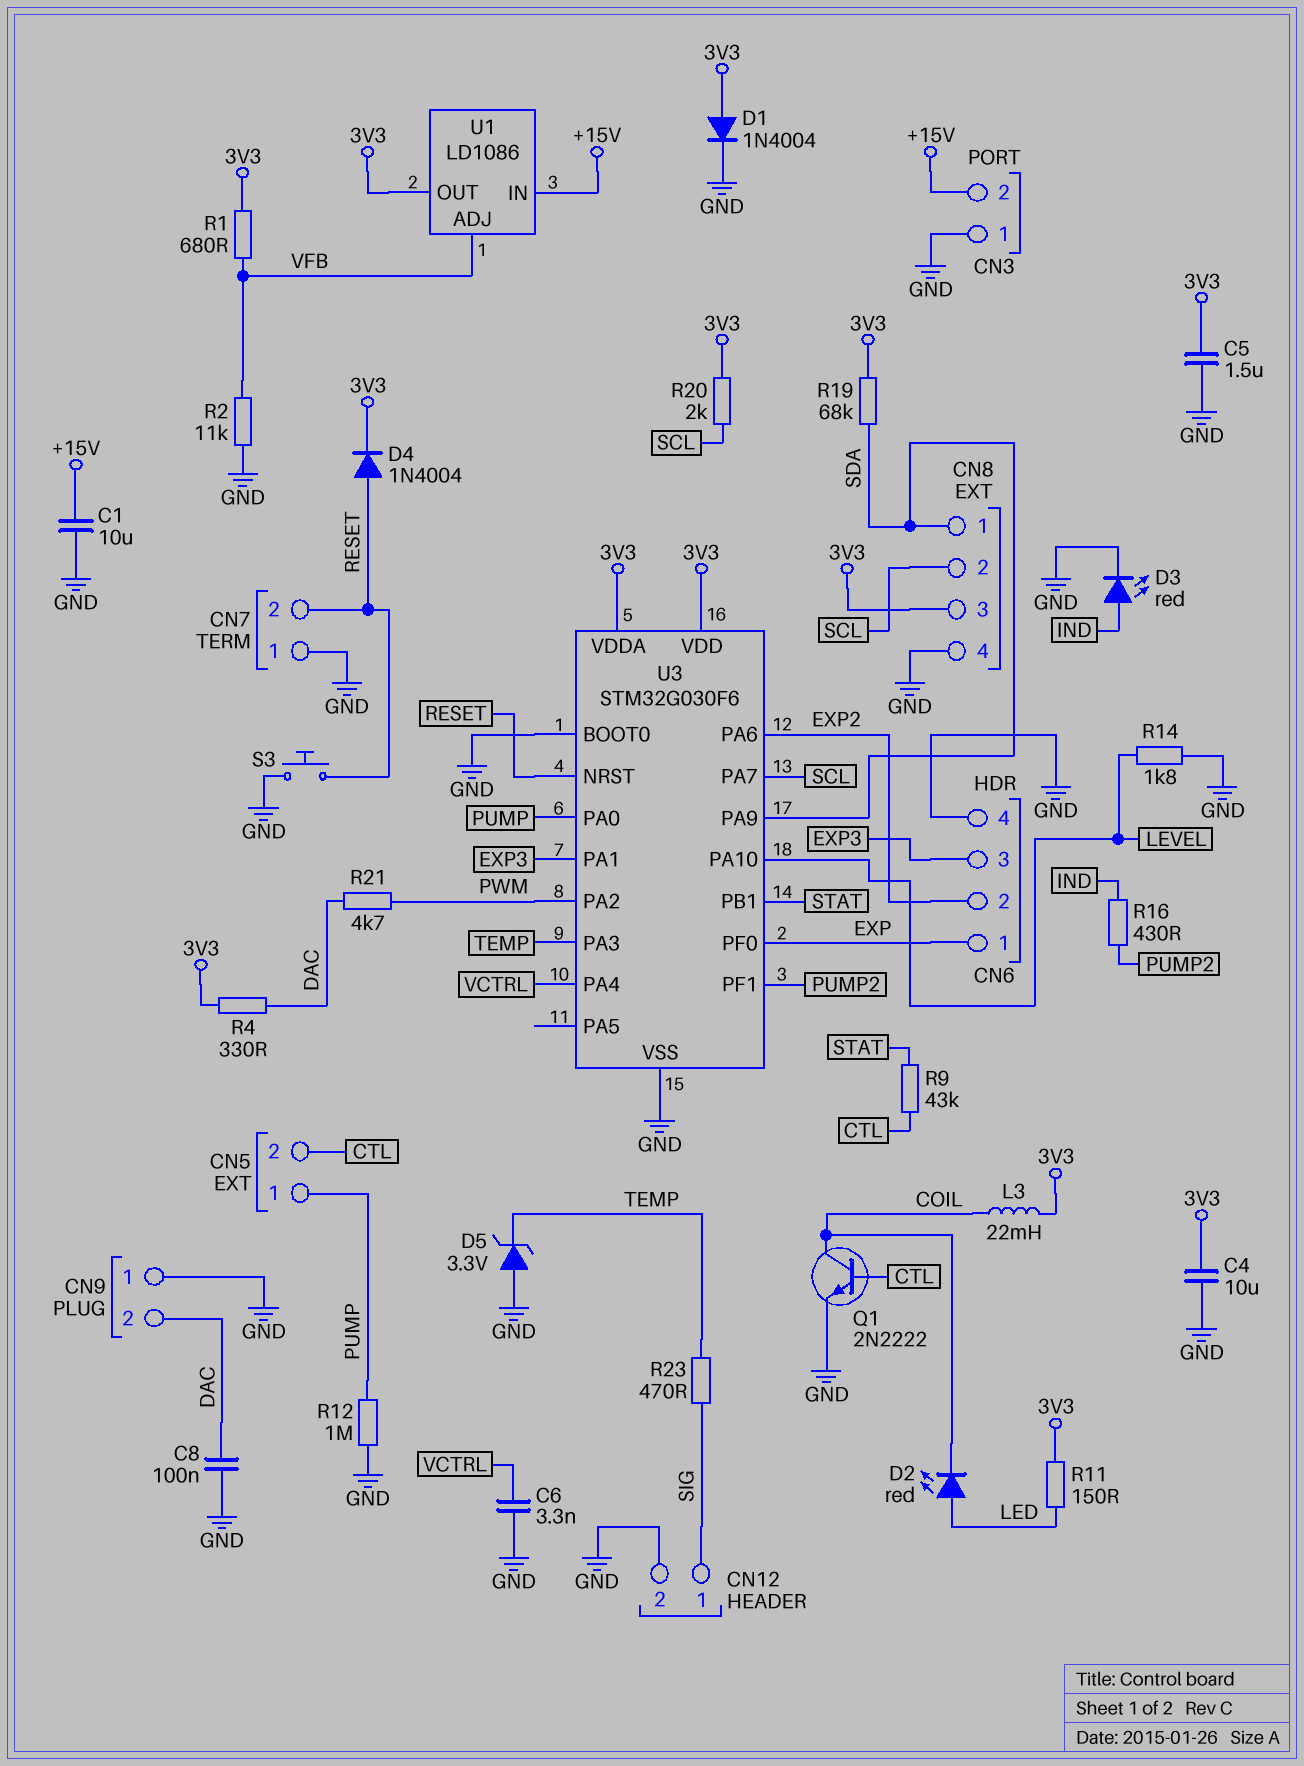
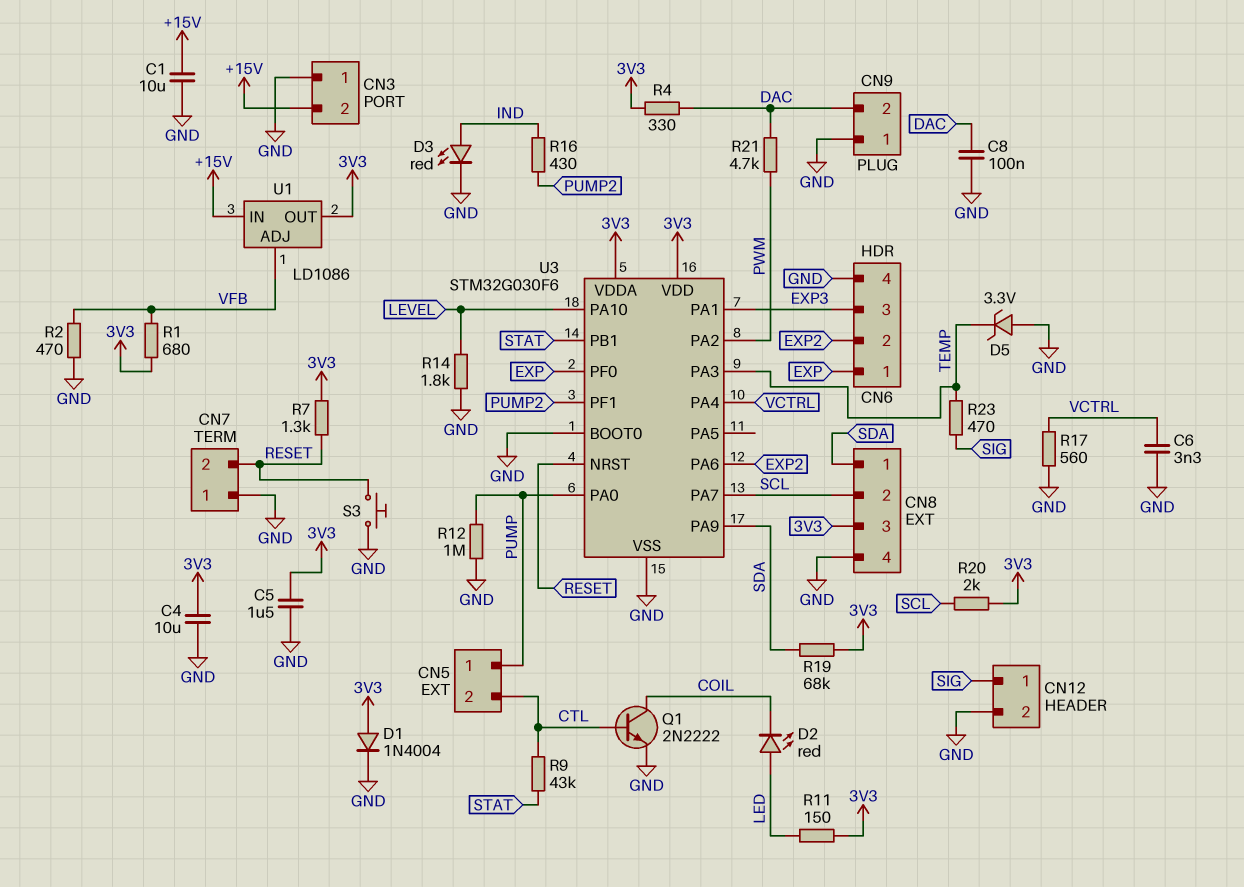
D4: diode 1N4004 (A RESET, K 3V3) -> none
L3: 22mH (3V3, COIL) -> none
R2: 11k (GND, VFB) -> 470 (GND, VFB)
R7: none -> 1.3k (3V3, RESET)
R17: none -> 560 (GND, VCTRL)

